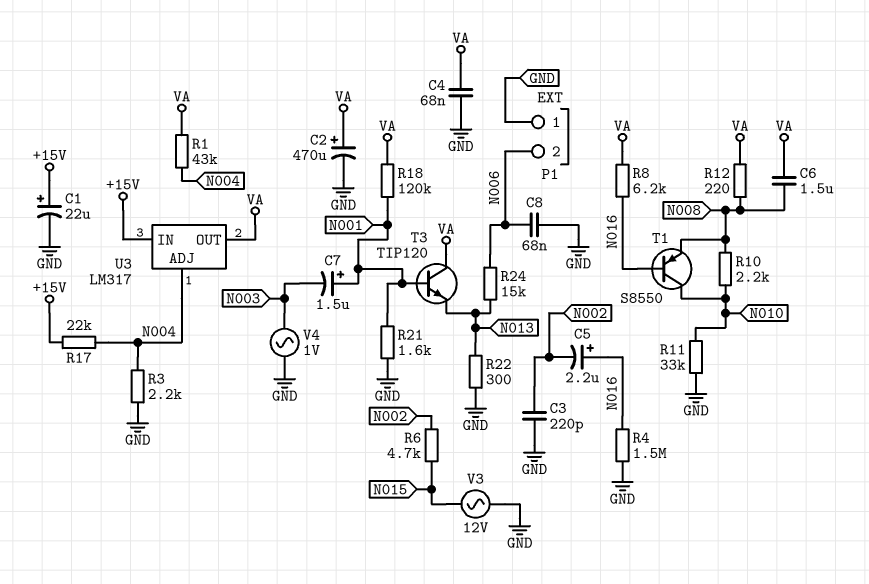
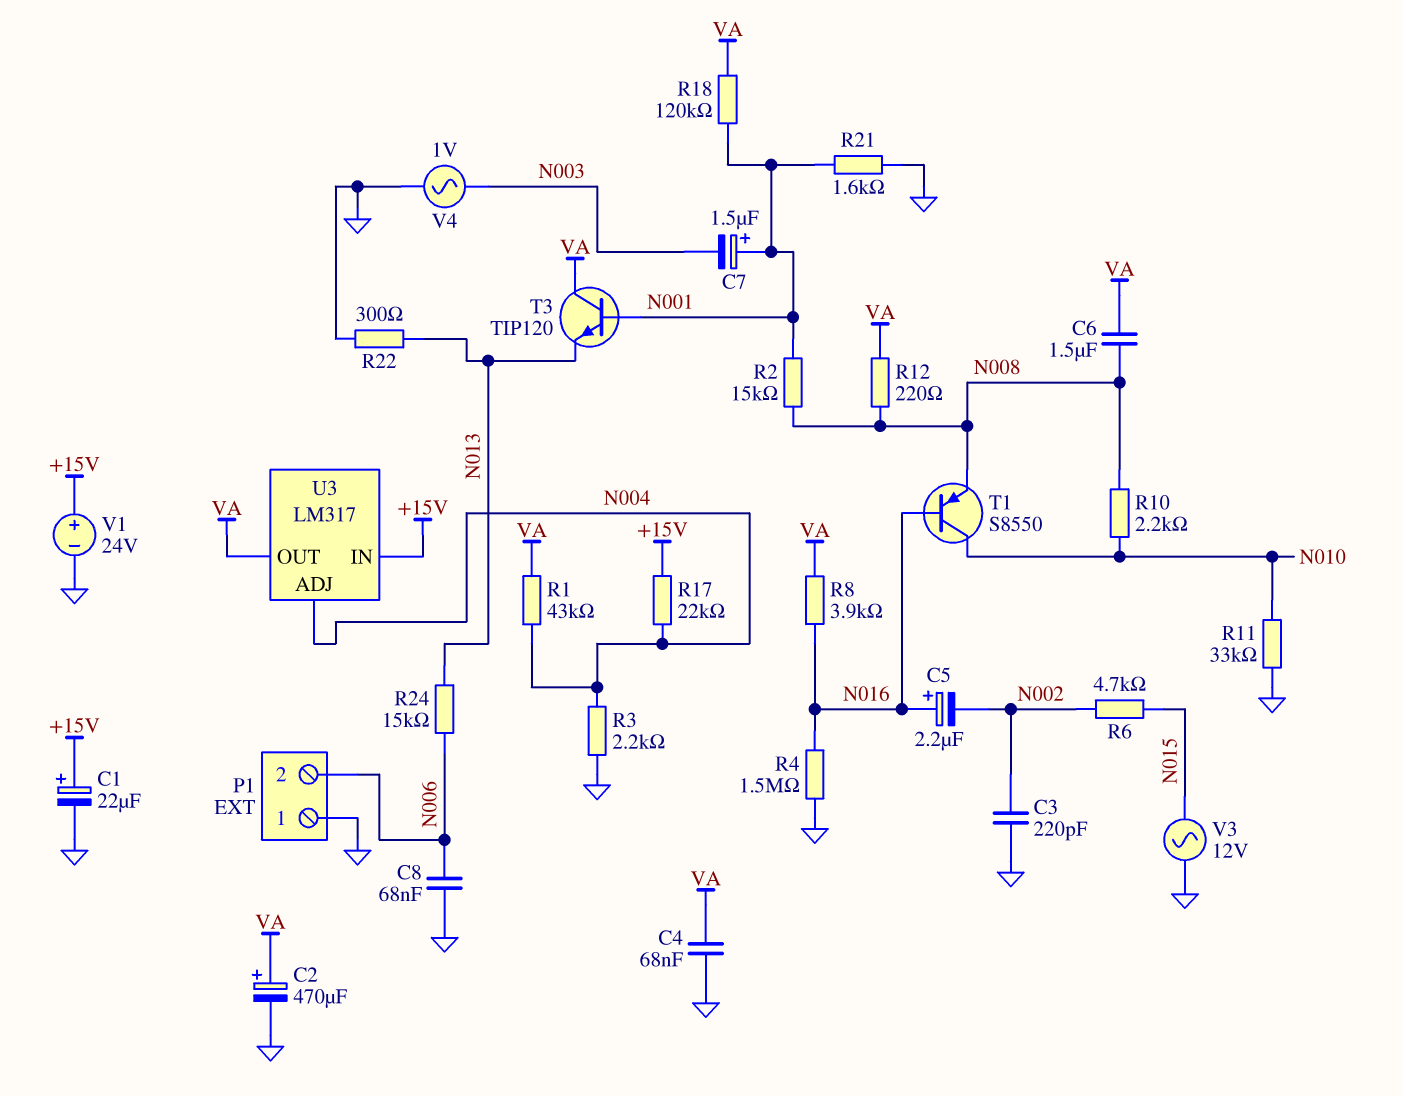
R2: none -> 15k (N001, N008)
R8: 6.2k (N016, VA) -> 3.9k (N016, VA)
V1: none -> 24V (plus +15V, minus GND)

